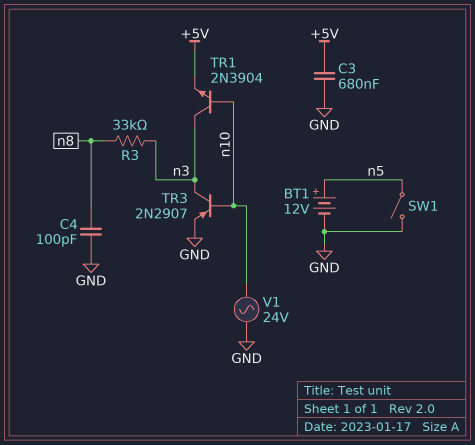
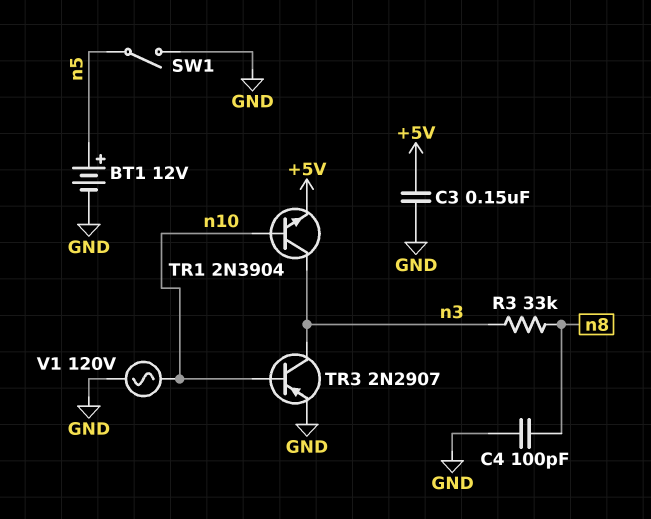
C3: 680nF (+5V, GND) -> 150nF (+5V, GND)
V1: AC 24V (GND, n10) -> AC 120V (GND, n10)

